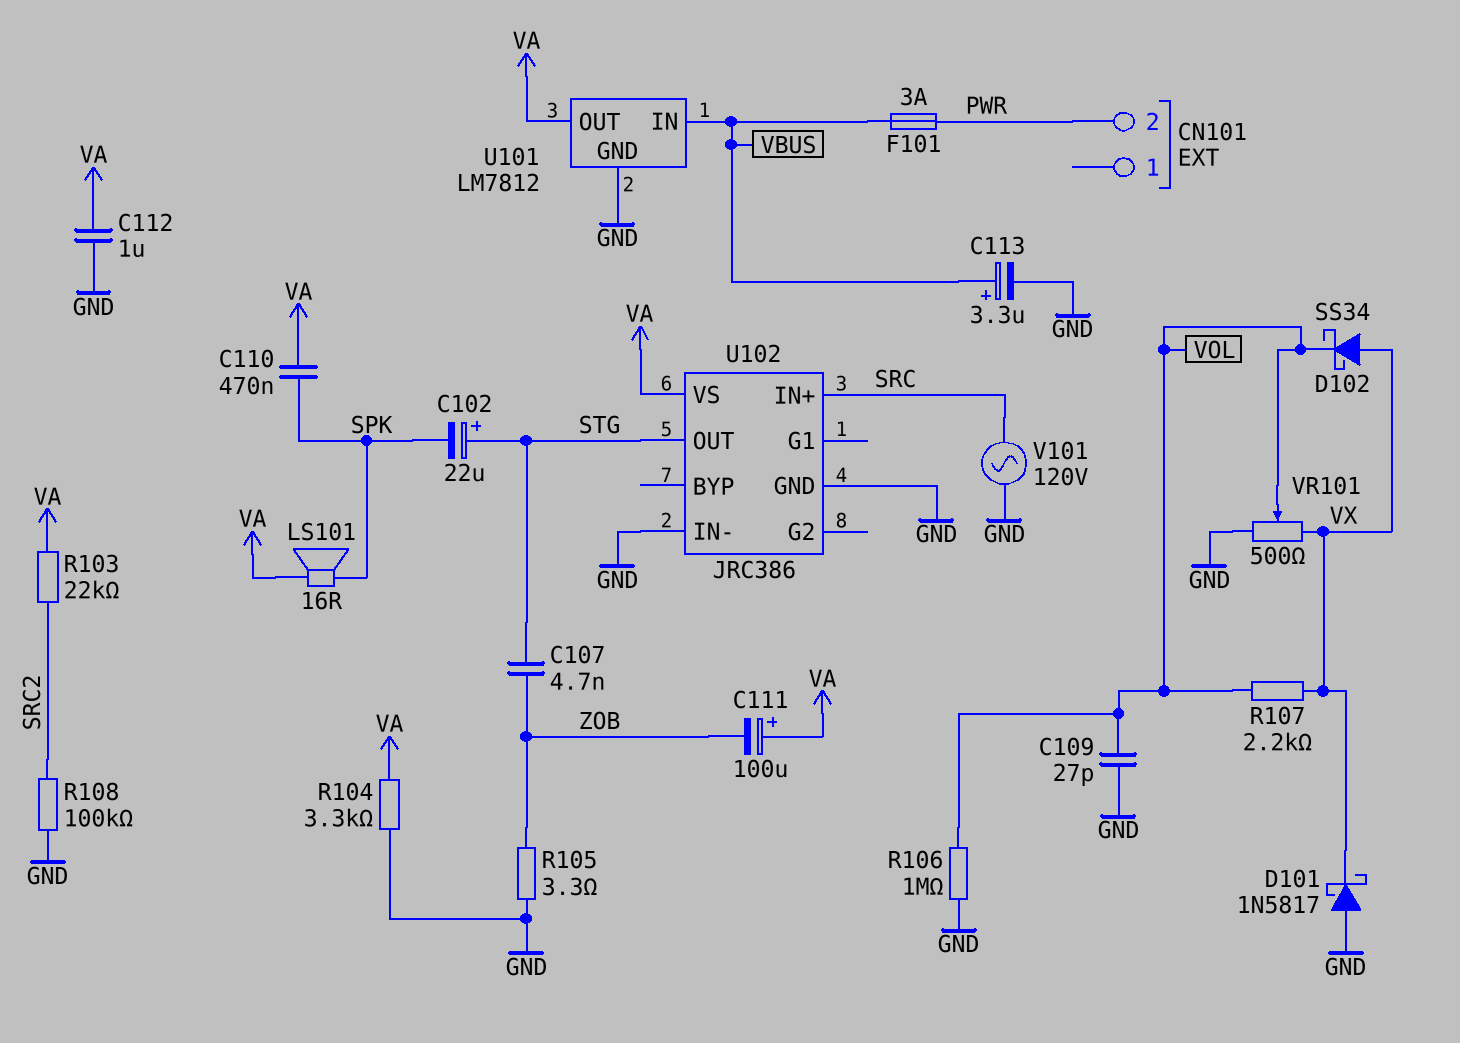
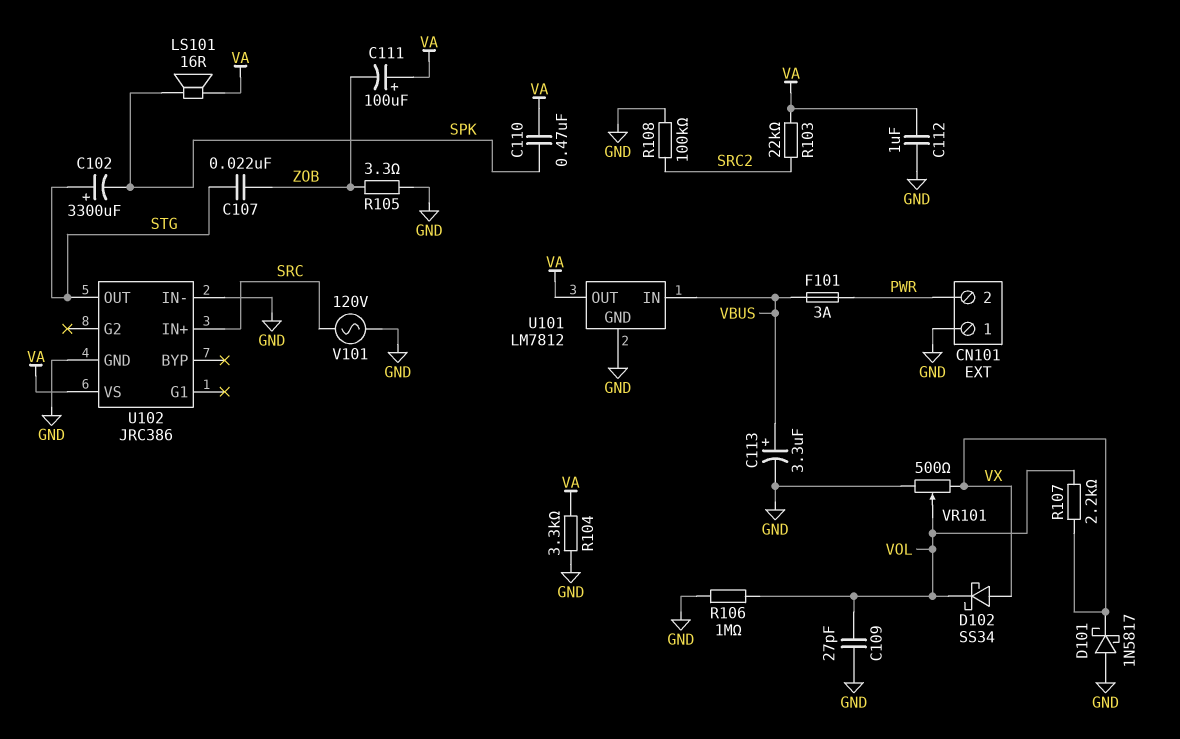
C102: 22uF (plus STG, minus SPK) -> 3300uF (plus STG, minus SPK)
C107: 4.7nF (STG, ZOB) -> 22nF (STG, ZOB)
CN101 pin 1: none -> GND

